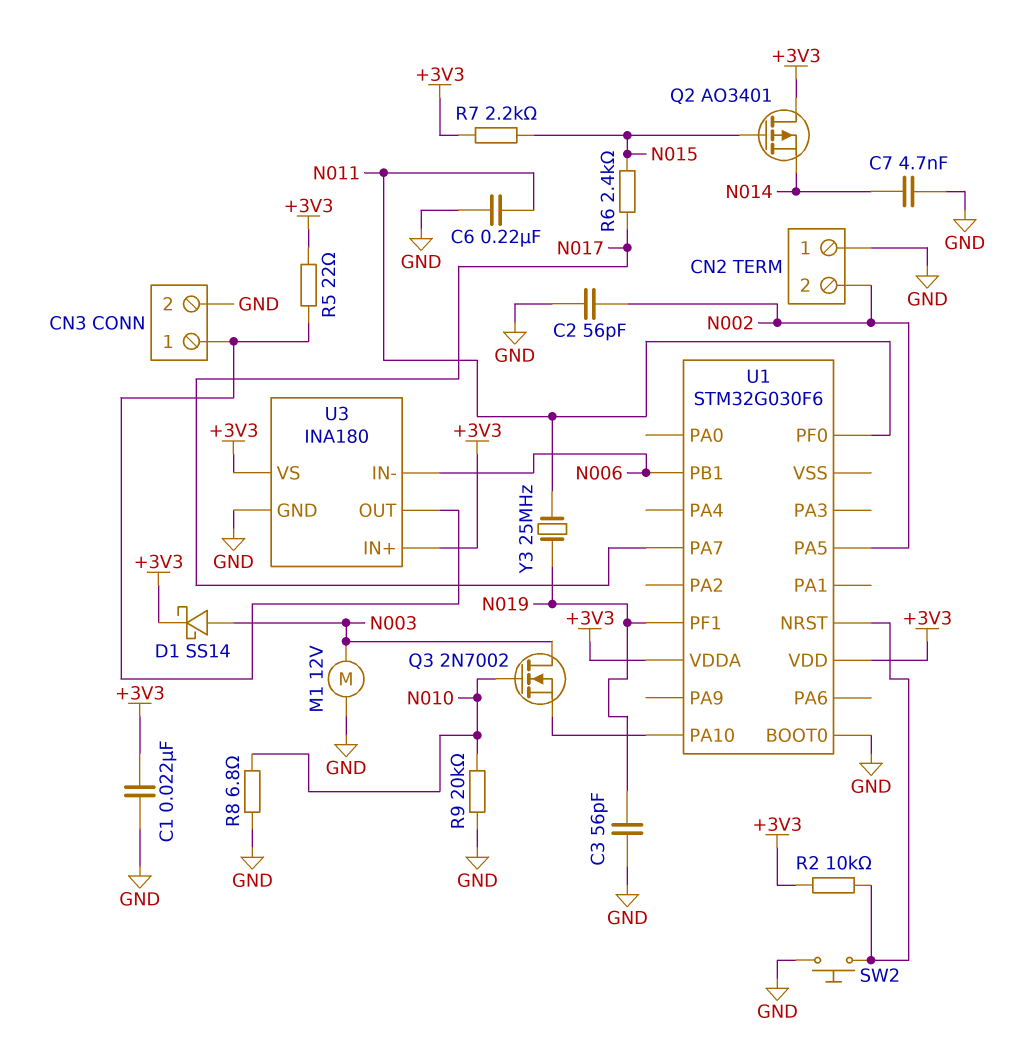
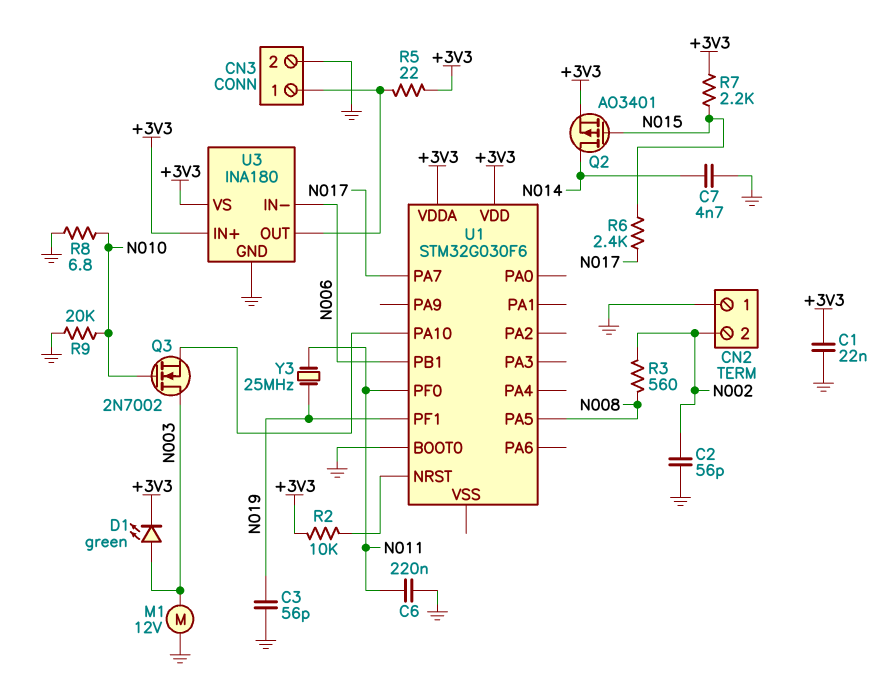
D1: schottky SS14 (A N003, K +3V3) -> LED green (A N003, K +3V3)
Q2: PMOS AO3401 (G N015, D +3V3, S N014) -> PMOS AO3401 (G N015, D N014, S +3V3)
R3: none -> 560 (N002, N008)
SW2: button (GND, U1/NRST) -> none
U1 pin PA5: N002 -> N008

